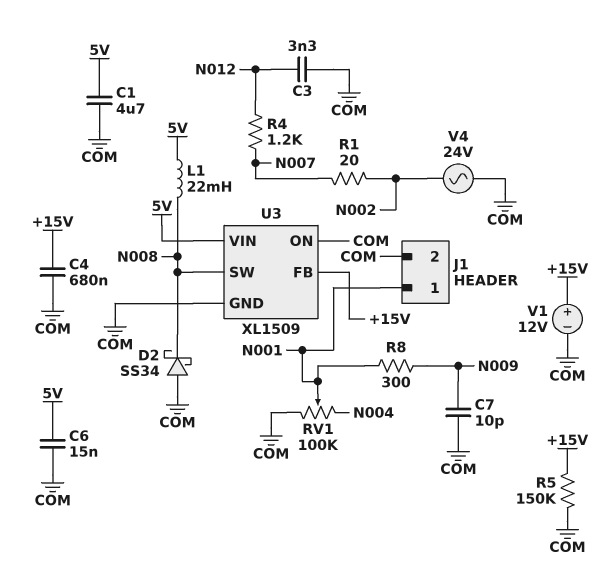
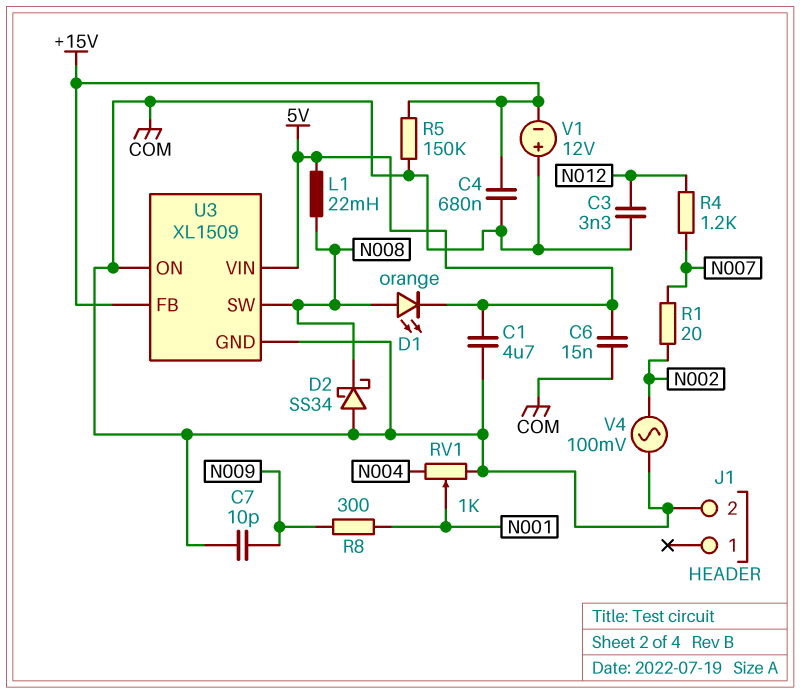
D1: none -> LED orange (A N008, K 5V)
J1 pin 1: N001 -> none
RV1: 100k (COM, N004, wiper N001) -> 1k (COM, N004, wiper N001)
V1: 12V (plus +15V, minus COM) -> 12V (plus COM, minus +15V)
V4: AC 24V (COM, N002) -> AC 100mV (COM, N002)

